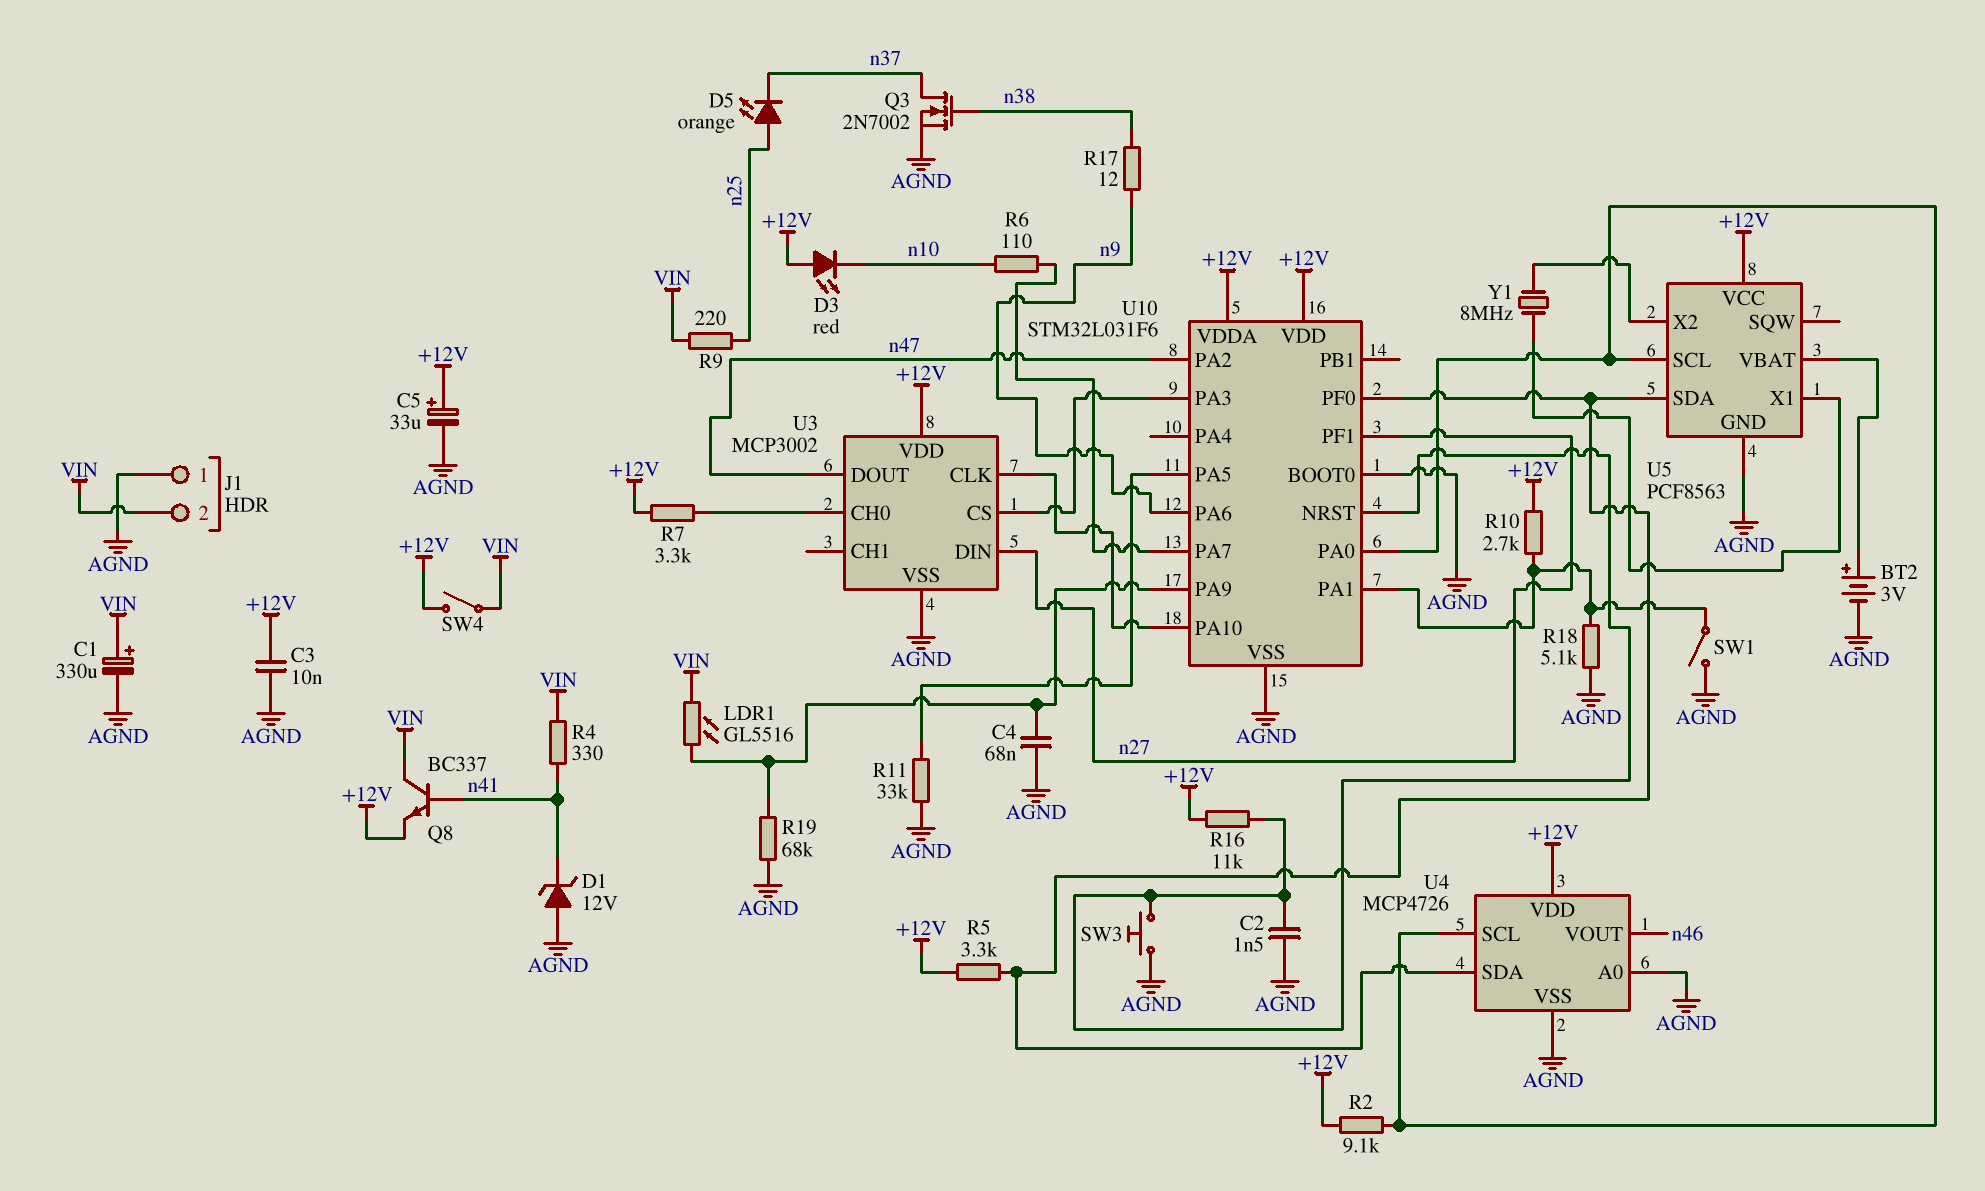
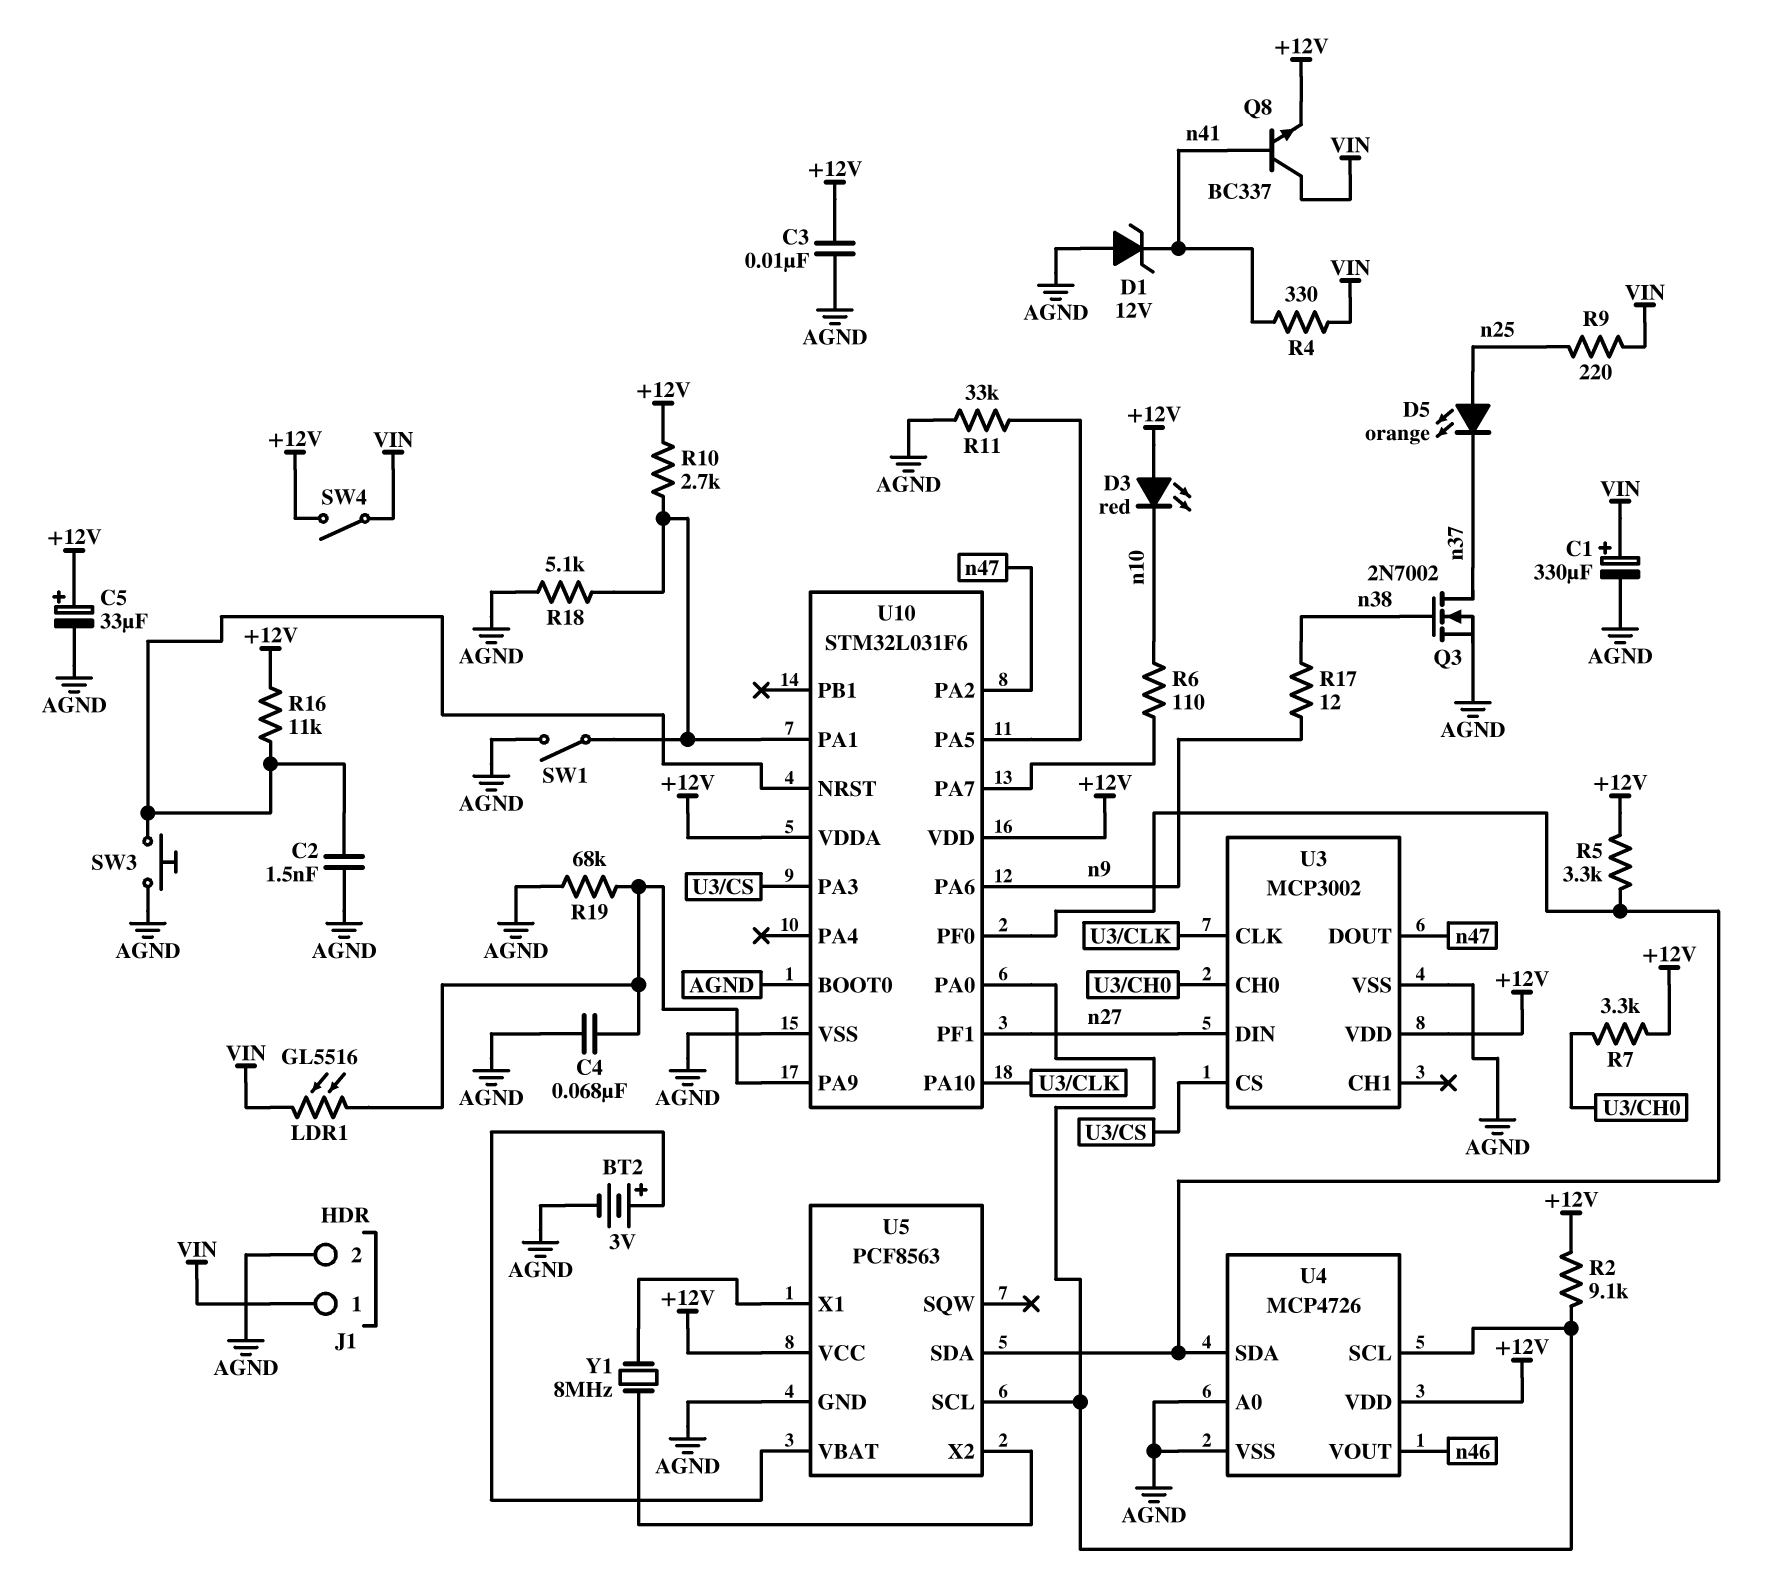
J1 pin 1: AGND -> VIN
J1 pin 2: VIN -> AGND

